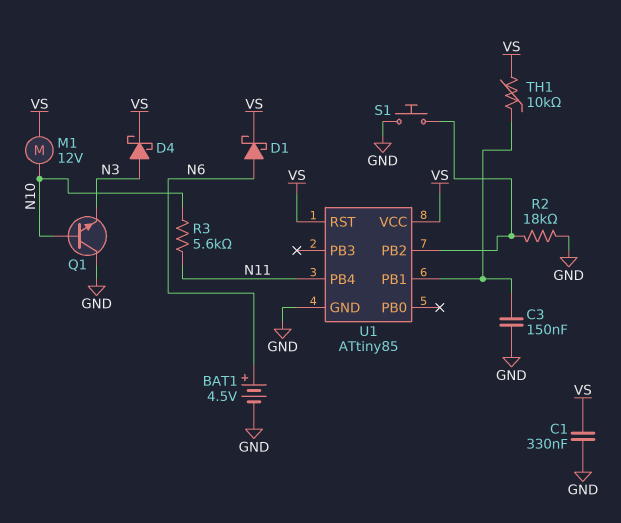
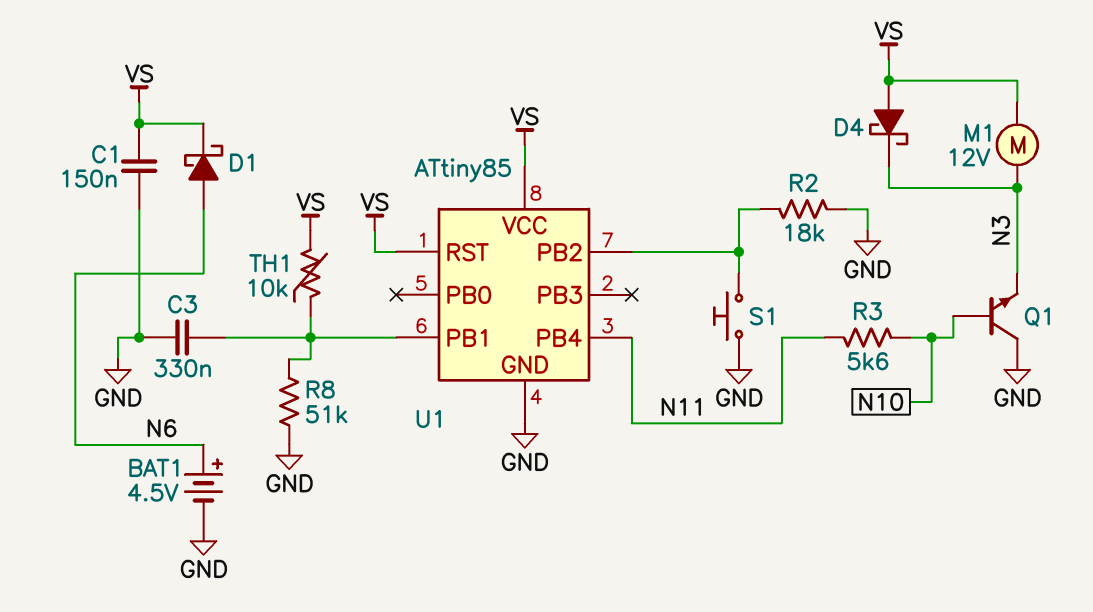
C1: 330nF (GND, VS) -> 150nF (GND, VS)
C3: 150nF (GND, U1/PB1) -> 330nF (GND, U1/PB1)
D4: schottky (A N3, K VS) -> schottky (A VS, K N3)
M1: motor 12V (N10, VS) -> motor 12V (N3, VS)
R8: none -> 51k (GND, U1/PB1)

